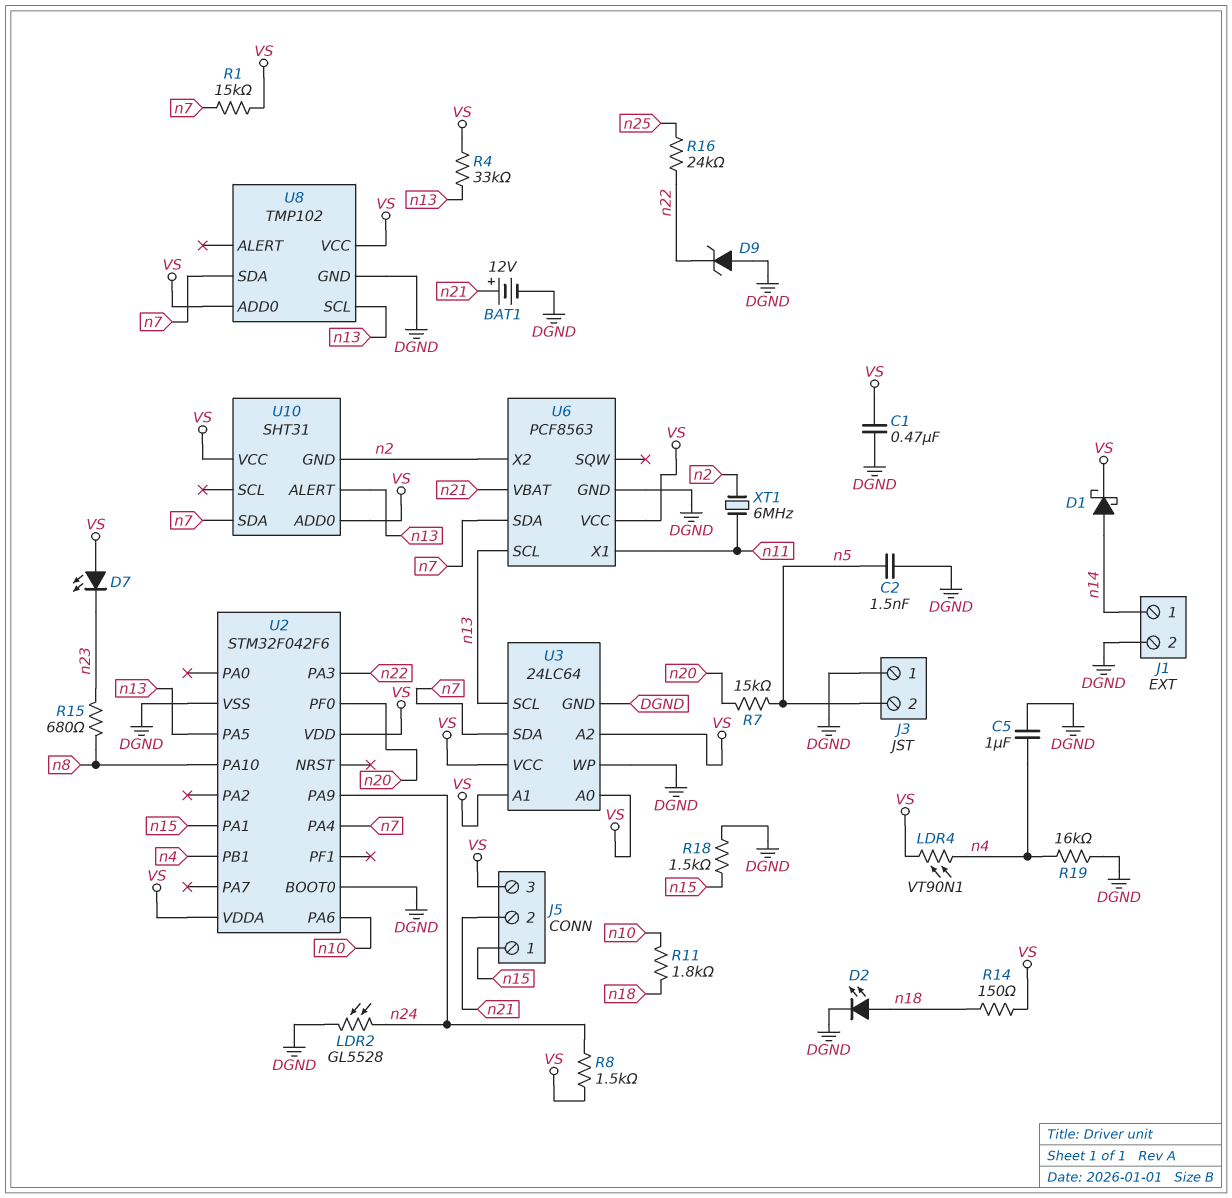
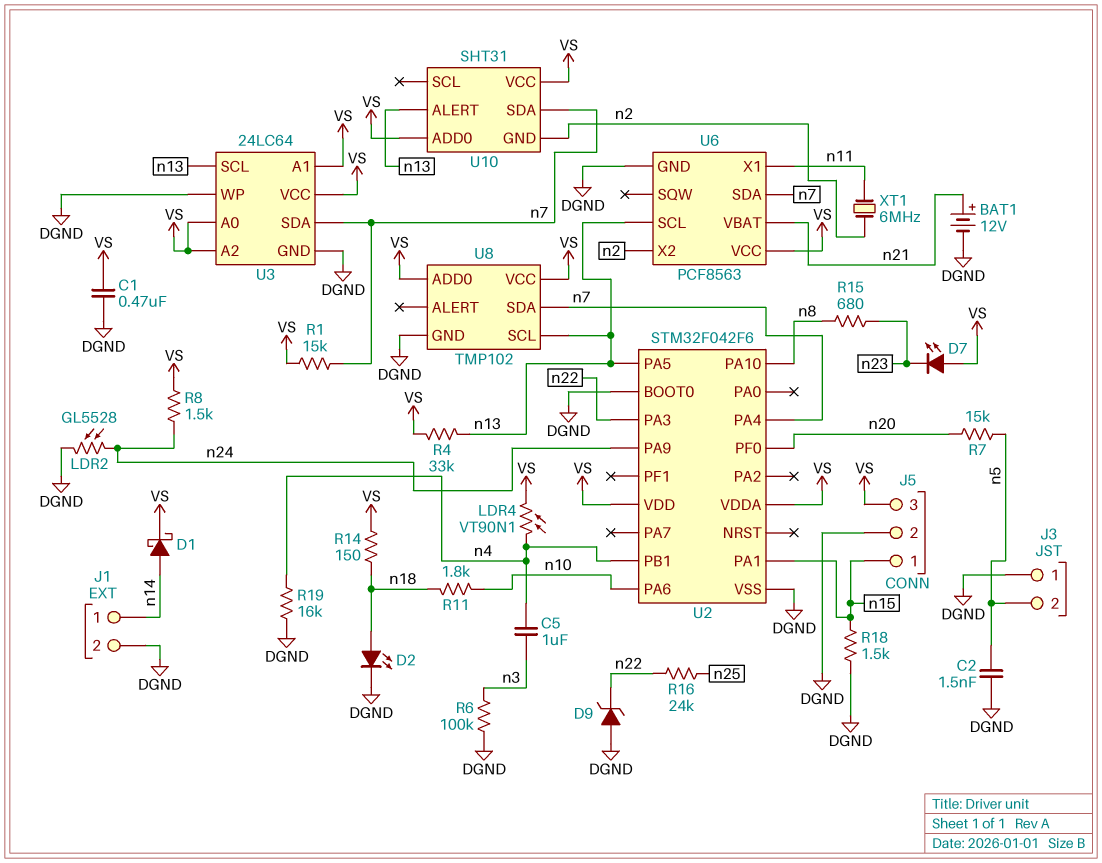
C5: 1uF (DGND, n4) -> 1uF (n3, n4)
J5 pin 2: n21 -> DGND
R6: none -> 100k (DGND, n3)

